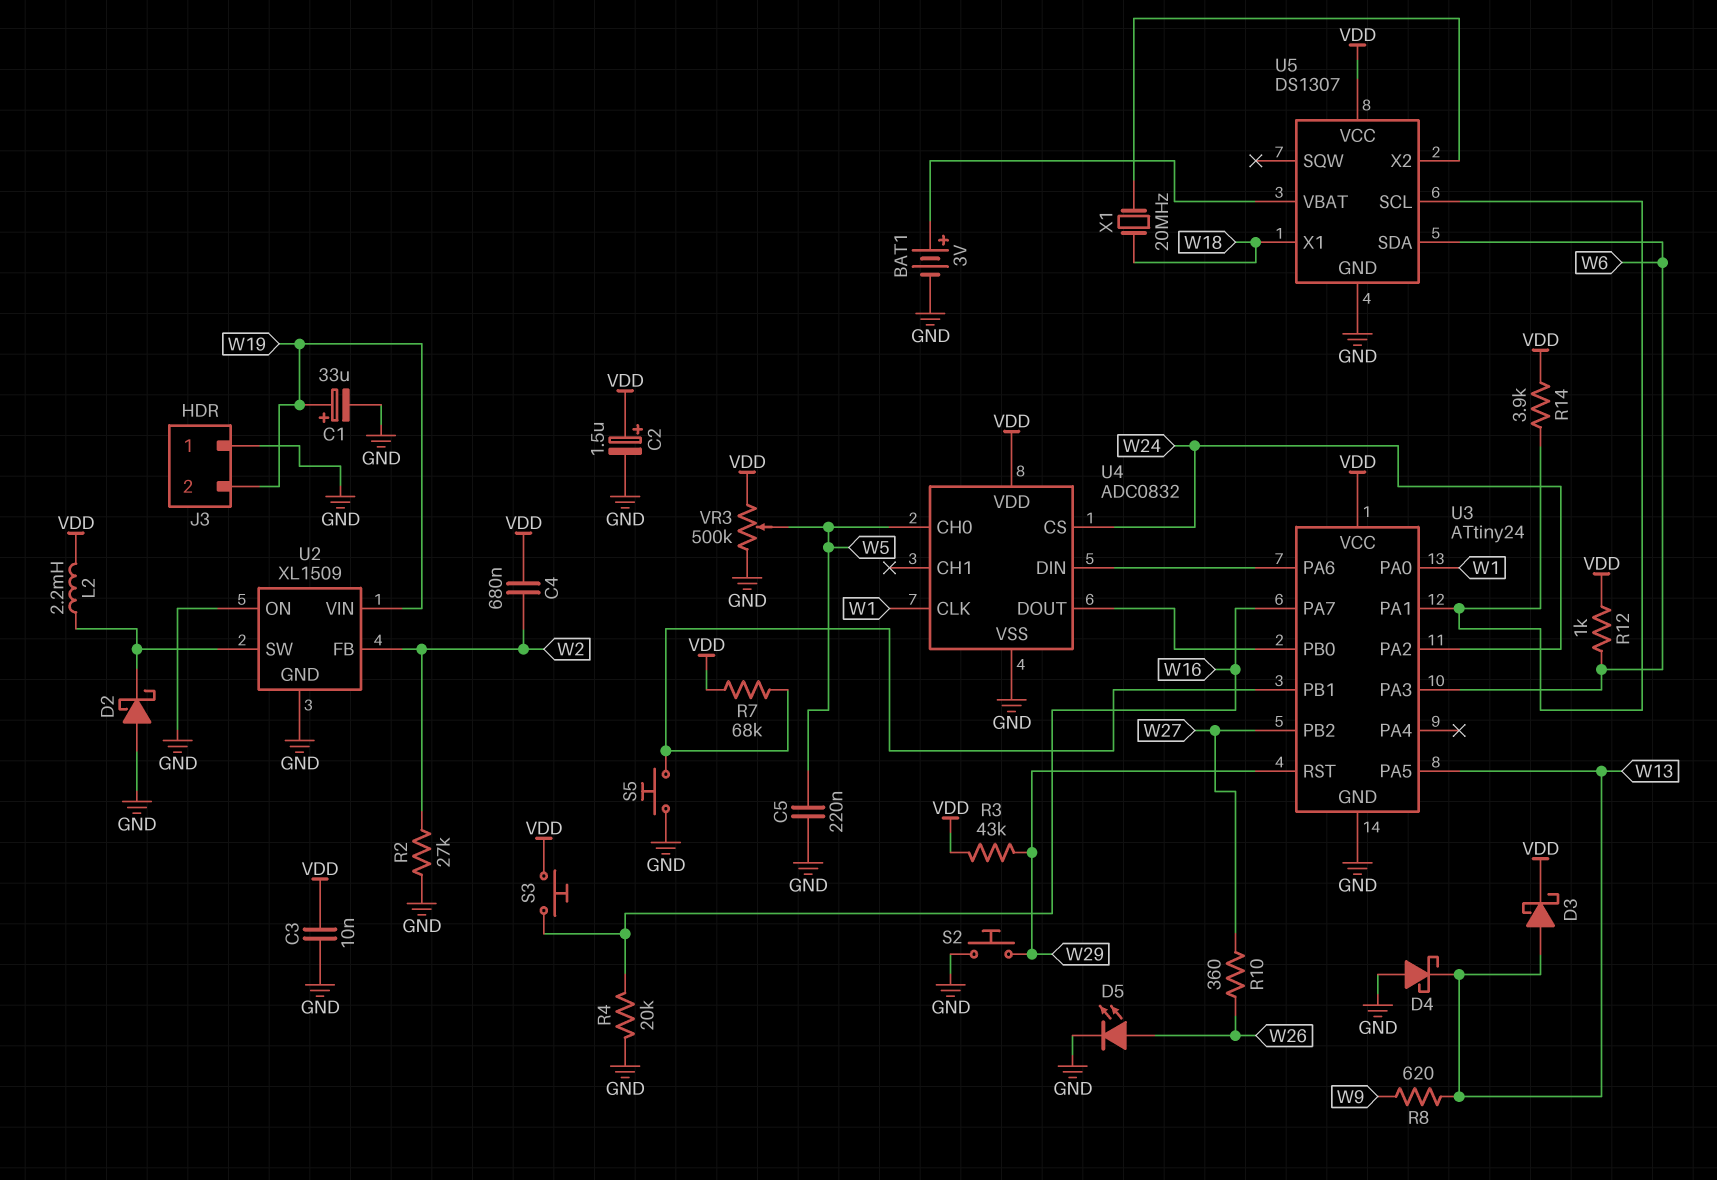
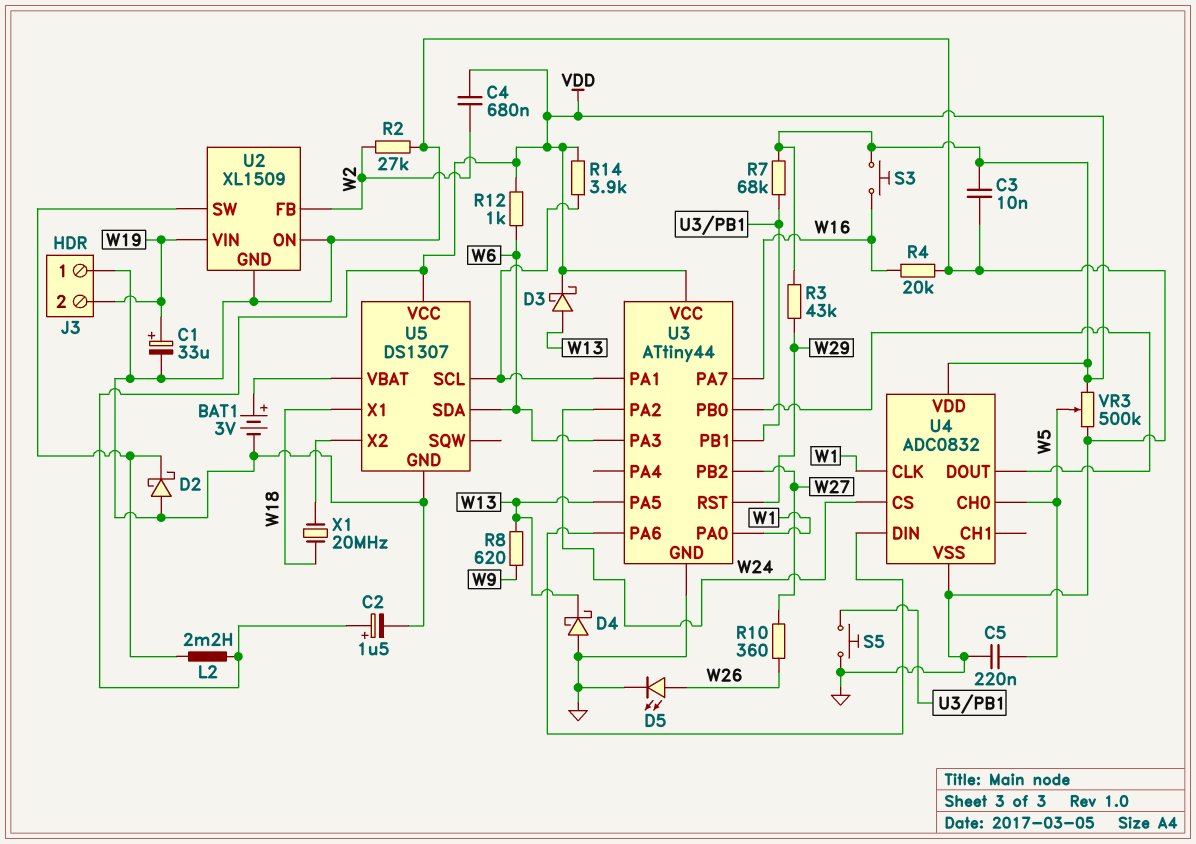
S2: button (GND, W29) -> none
U3: ATtiny24 -> ATtiny44

